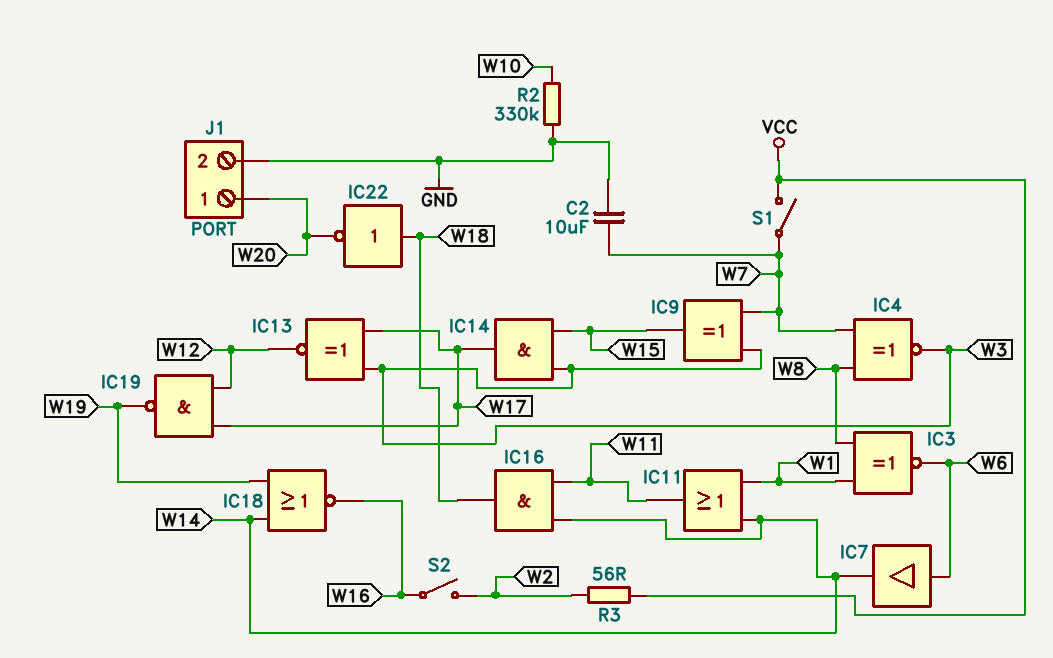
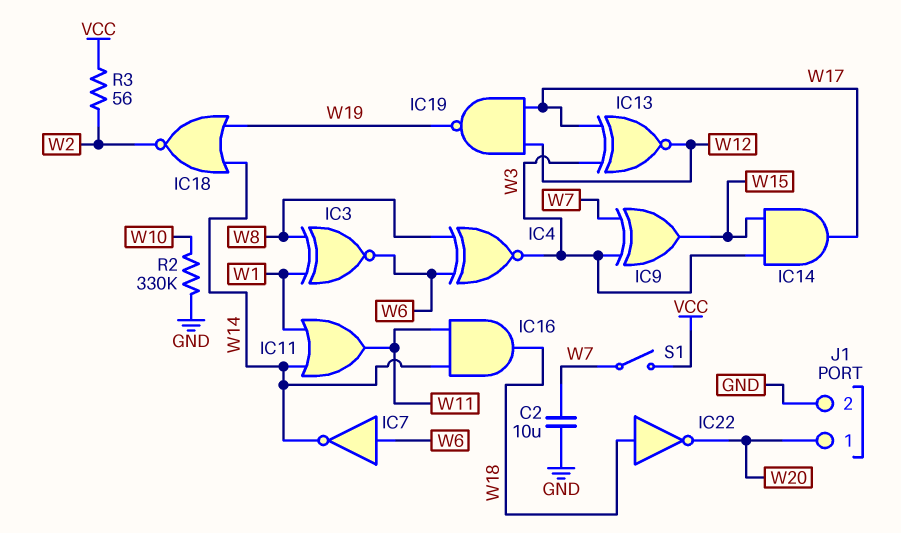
IC4: XNOR (in W7, in W8, out W3) -> XNOR (in W6, in W8, out W3)
IC7: buffer (in W6, out W14) -> NOT (in W6, out W14)
IC18: NOR (in W14, in W19, out W16) -> NOR (in W14, in W19, out W2)
S2: switch (W2, W16) -> none

